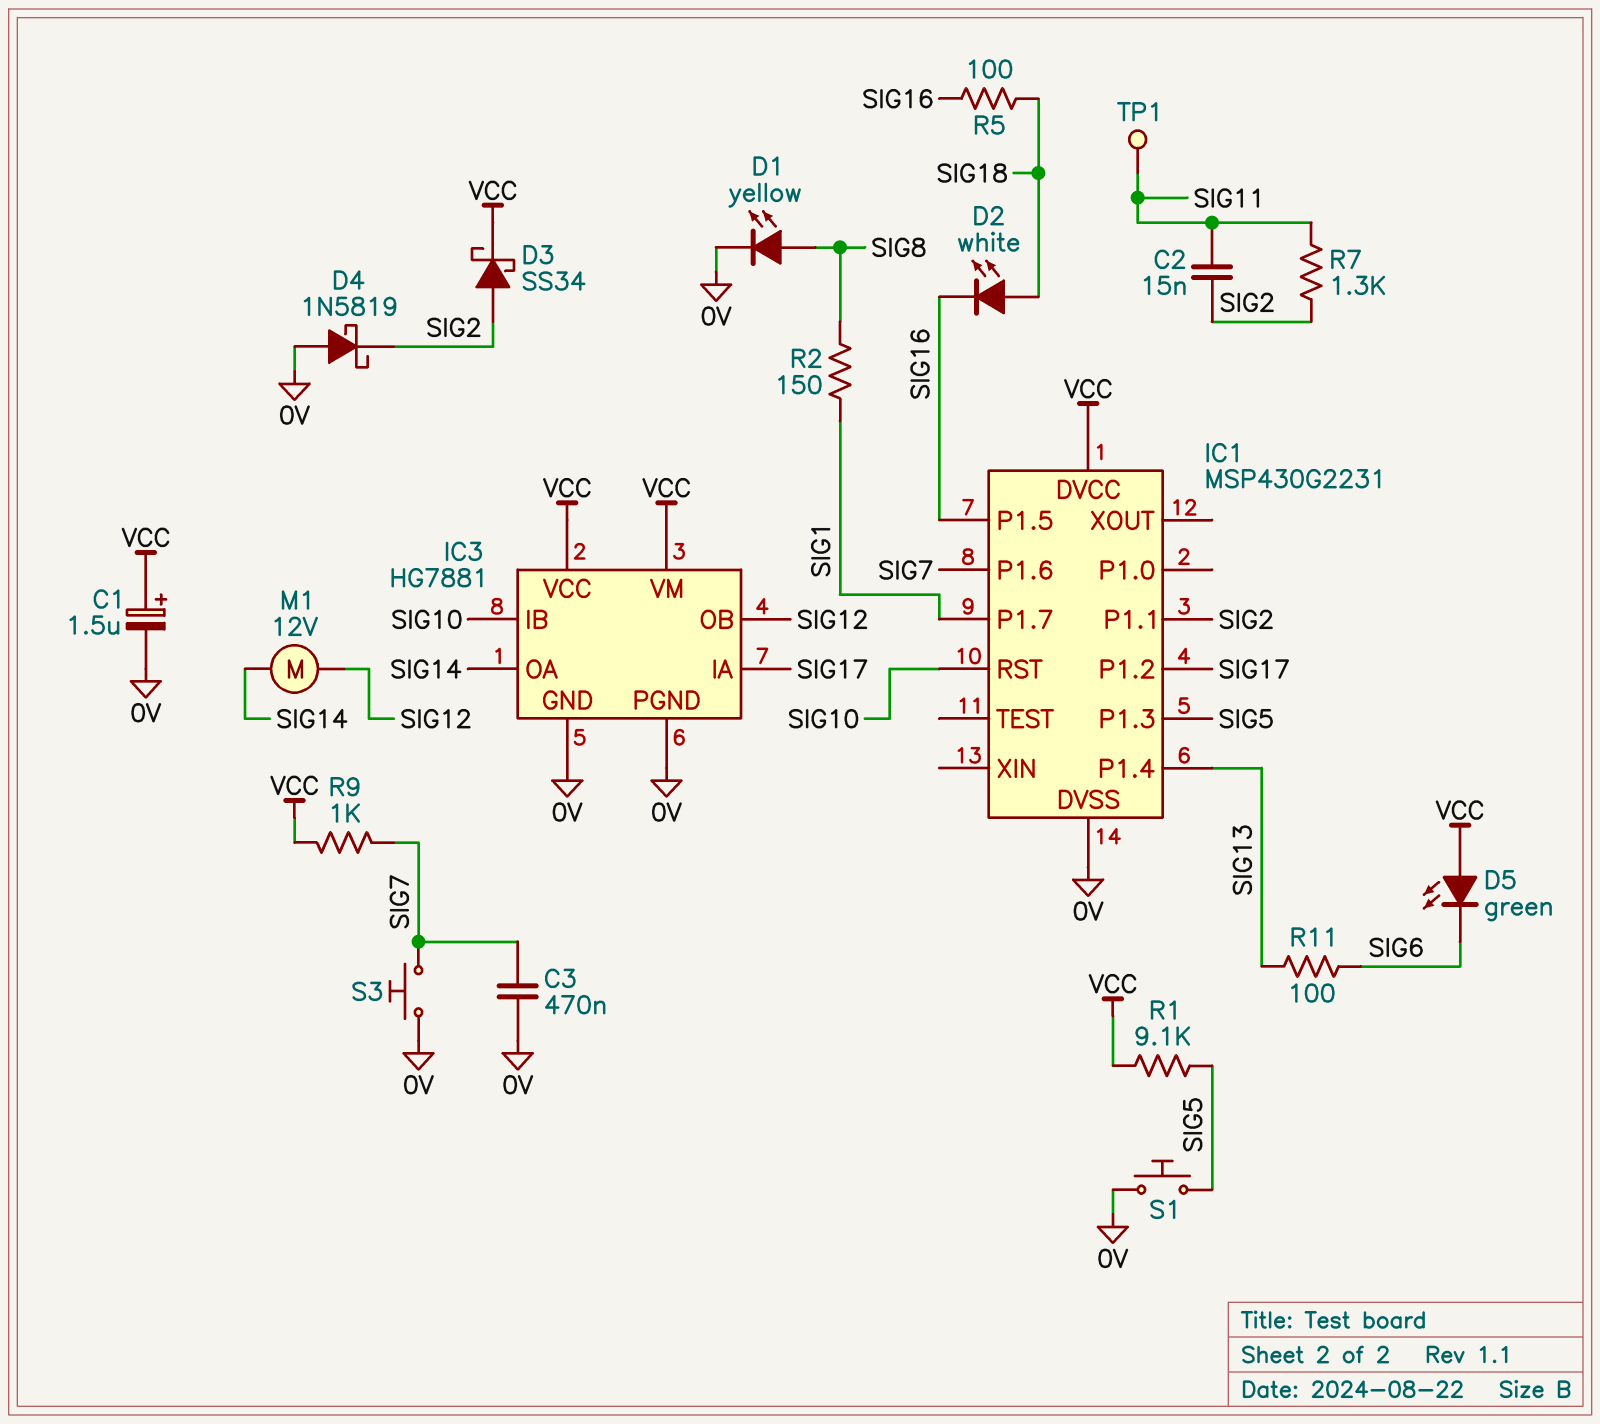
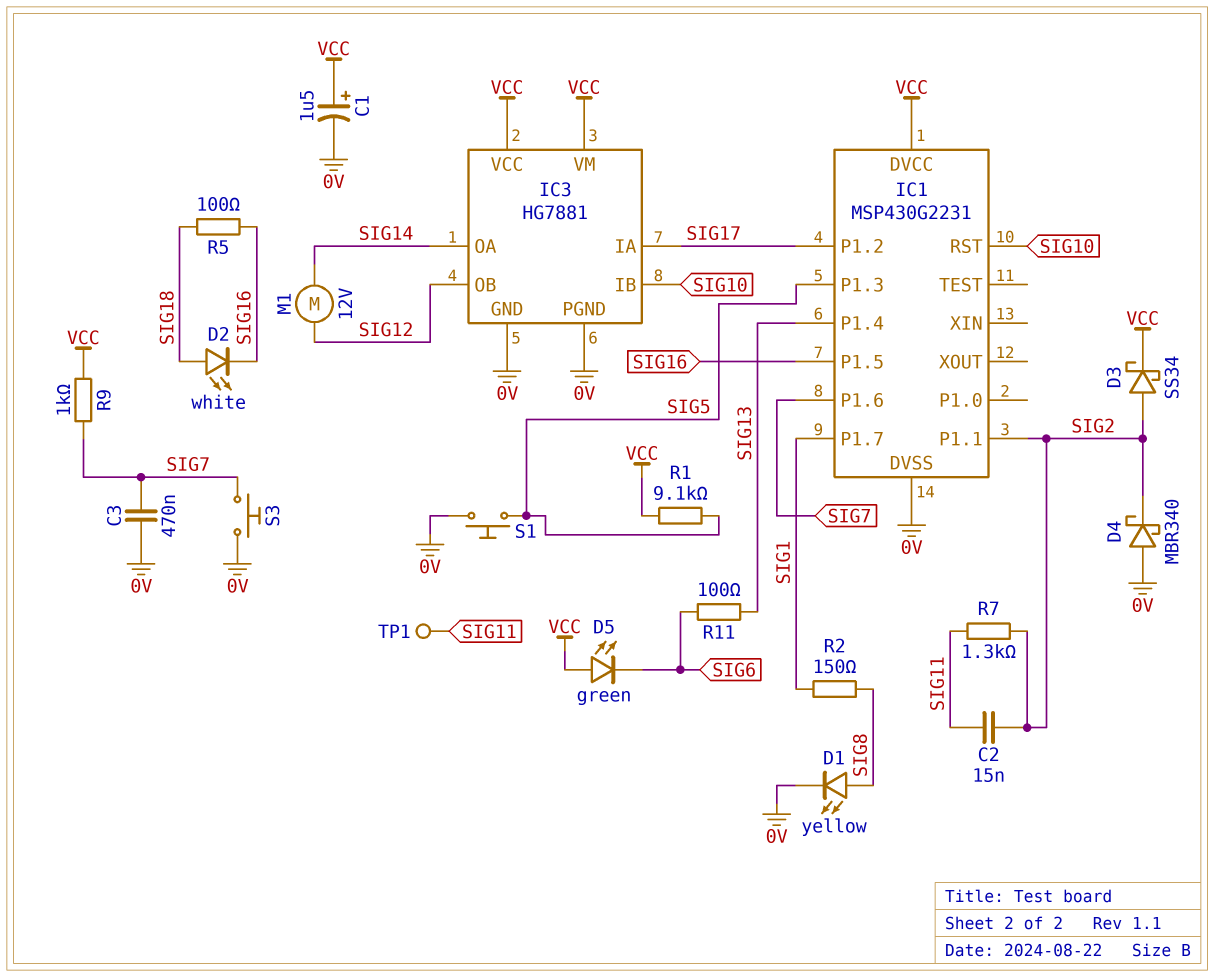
D4: schottky 1N5819 (A 0V, K SIG2) -> schottky MBR340 (A 0V, K SIG2)

